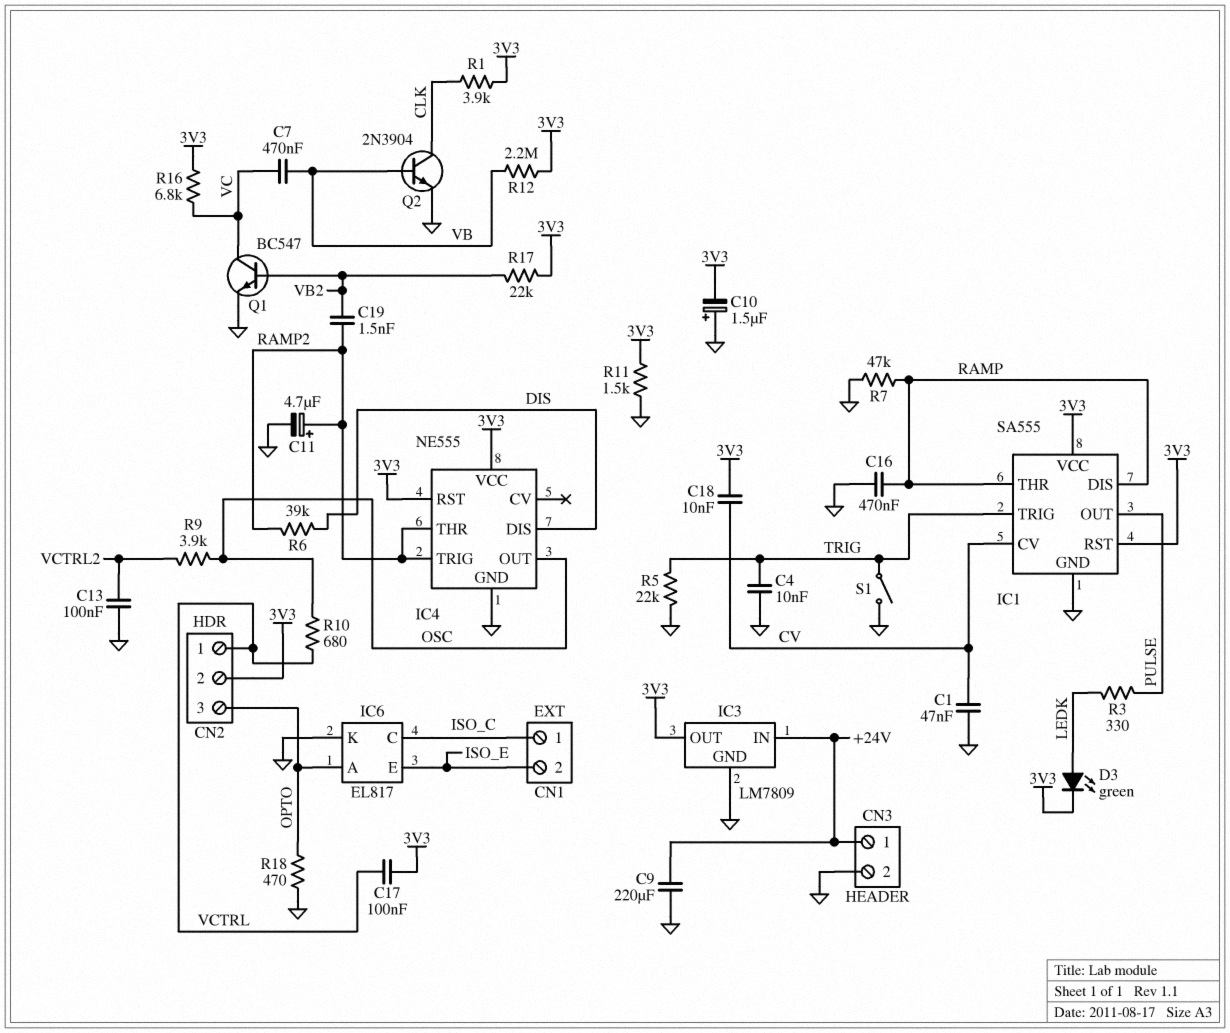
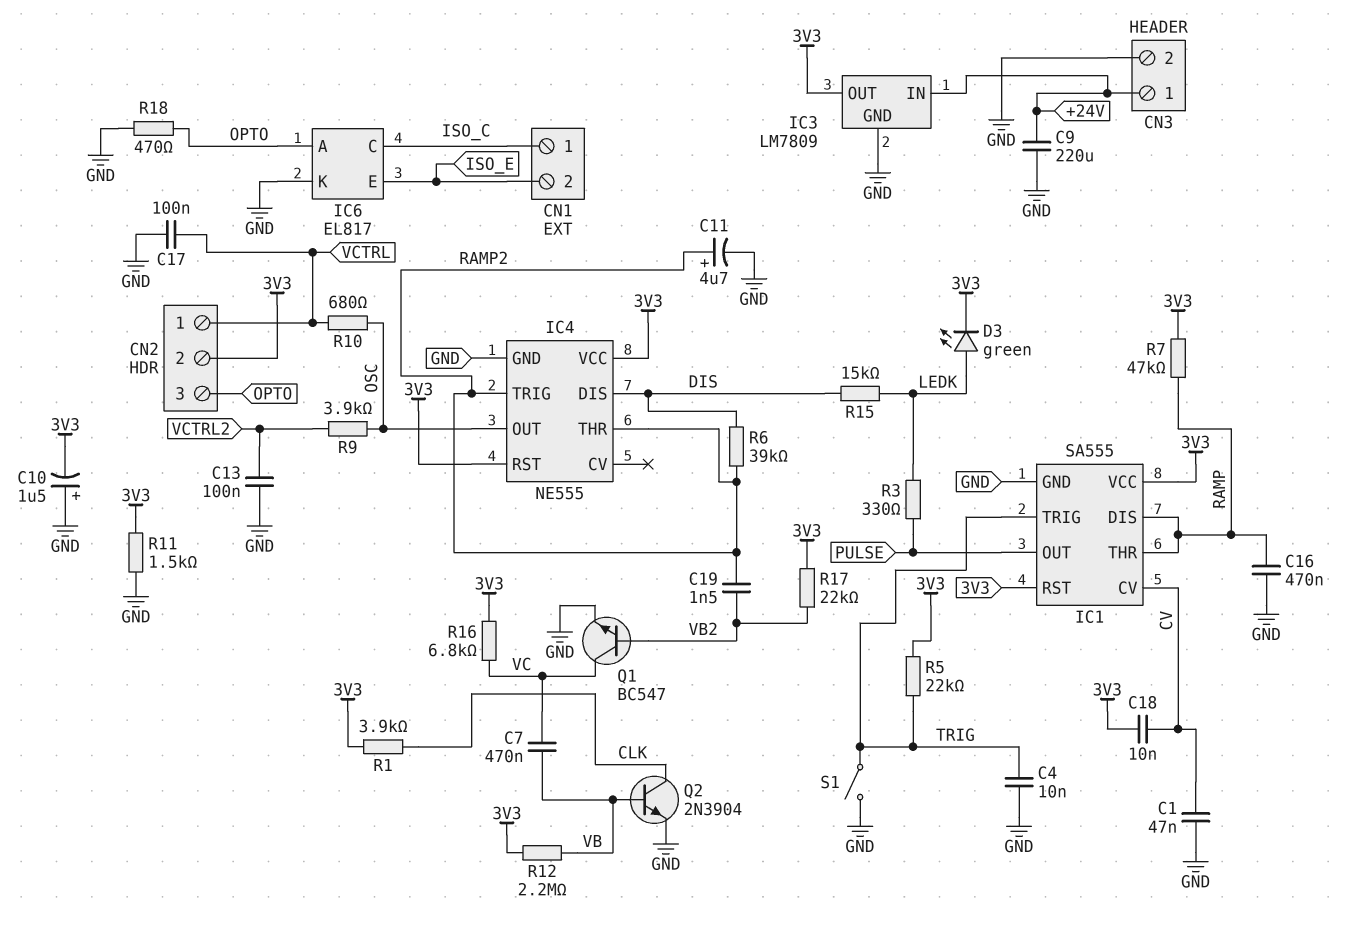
C17: 100nF (3V3, VCTRL) -> 100nF (GND, VCTRL)
R5: 22k (GND, TRIG) -> 22k (3V3, TRIG)
R7: 47k (GND, RAMP) -> 47k (3V3, RAMP)
R15: none -> 15k (DIS, LEDK)

